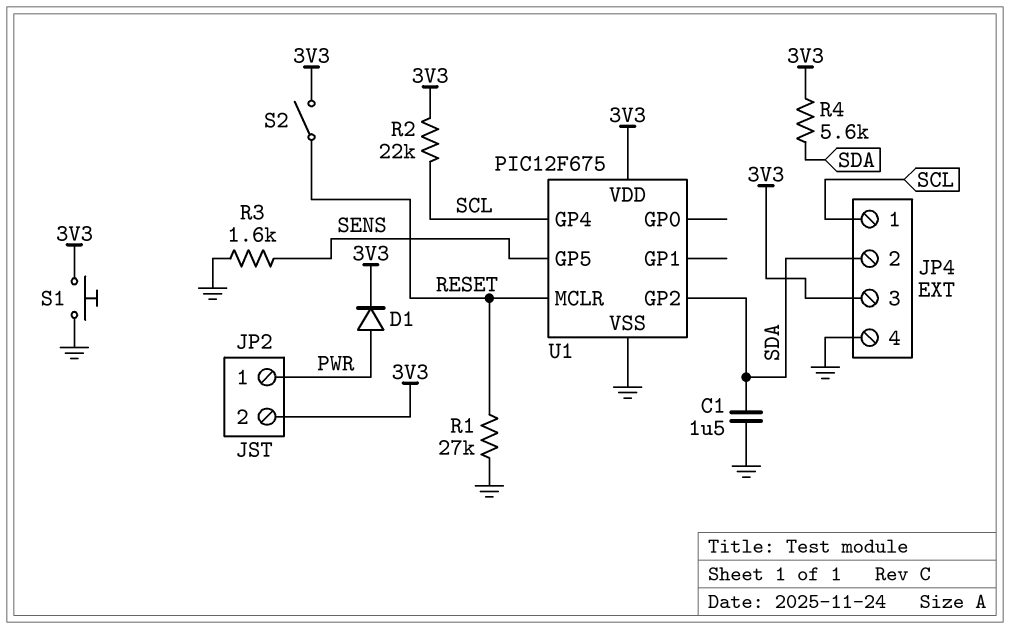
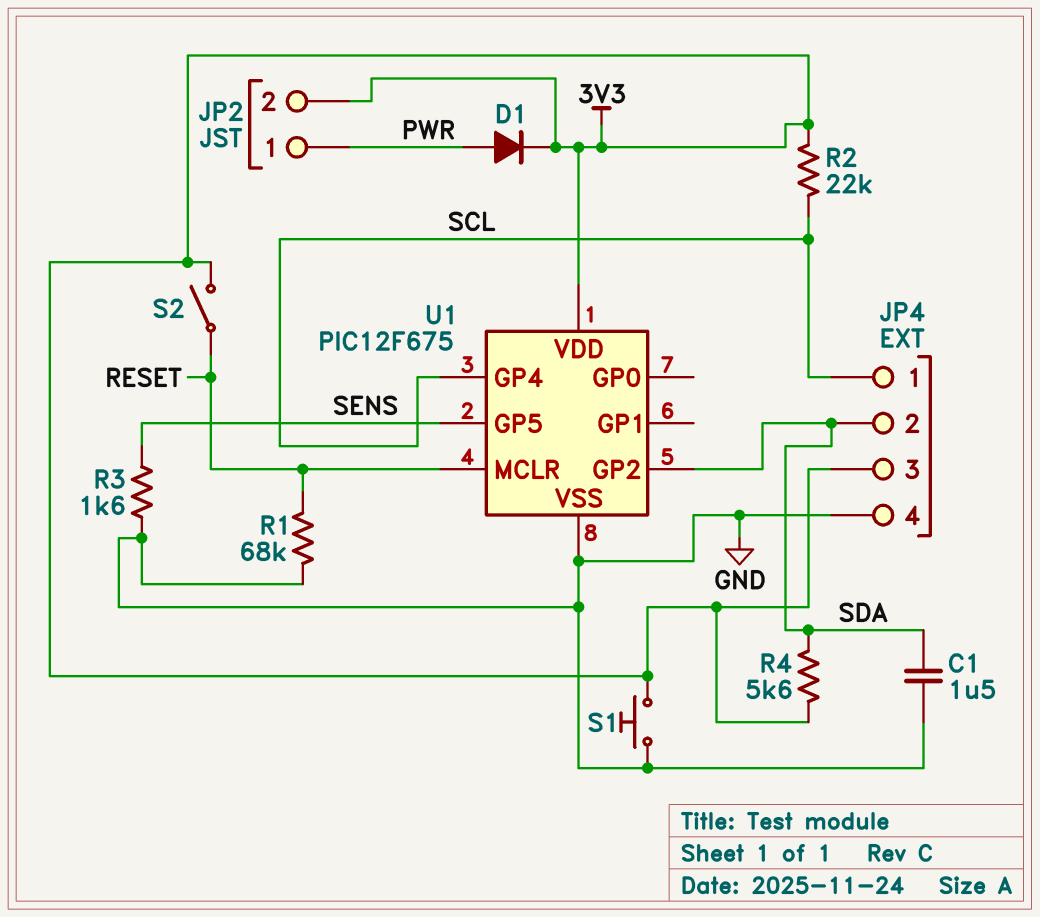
R1: 27k (GND, RESET) -> 68k (GND, RESET)

